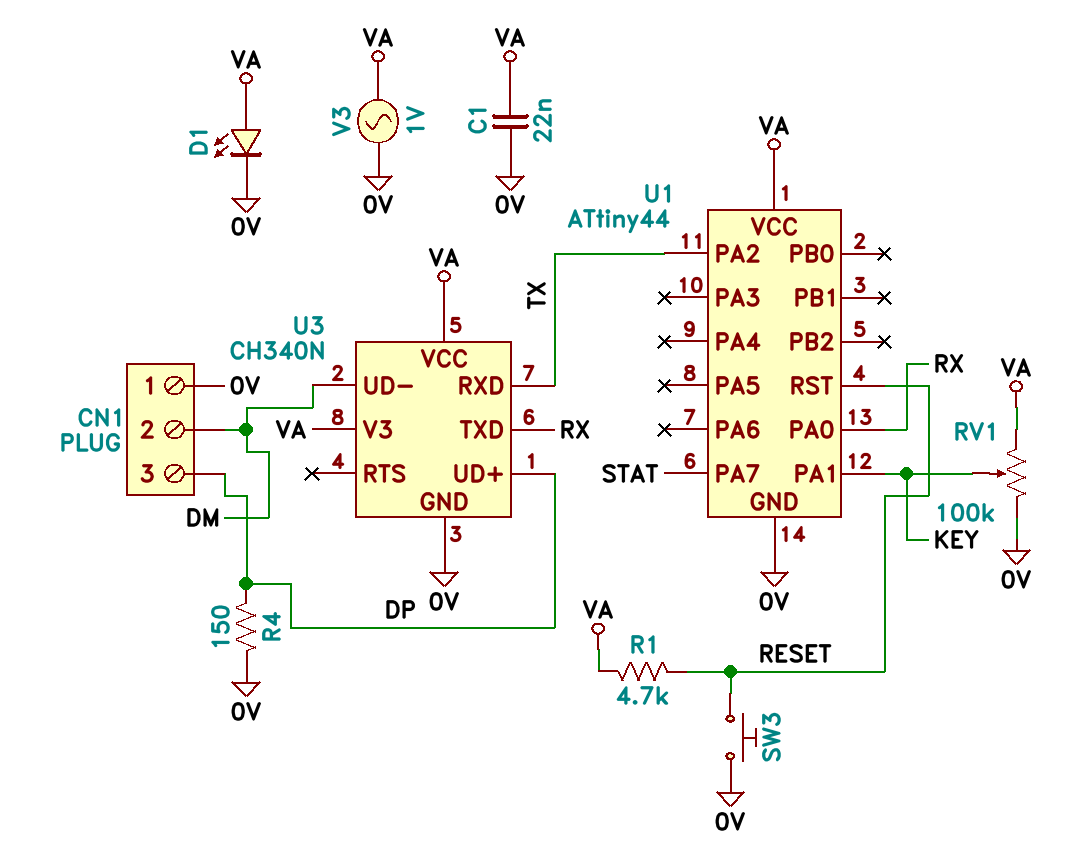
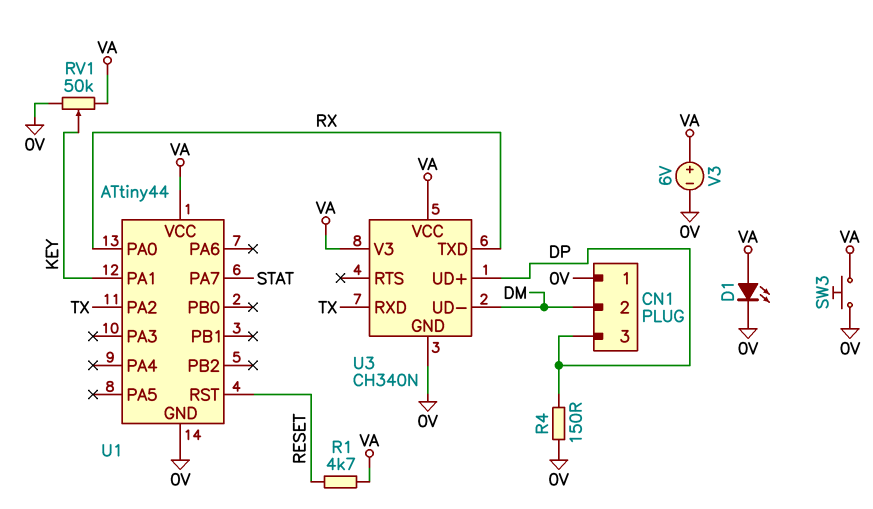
C1: 22nF (0V, VA) -> none
RV1: 100k (0V, VA, wiper KEY) -> 50k (0V, VA, wiper KEY)
SW3: button (0V, RESET) -> button (0V, VA)
V3: AC 1V (0V, VA) -> 6V (plus VA, minus 0V)

